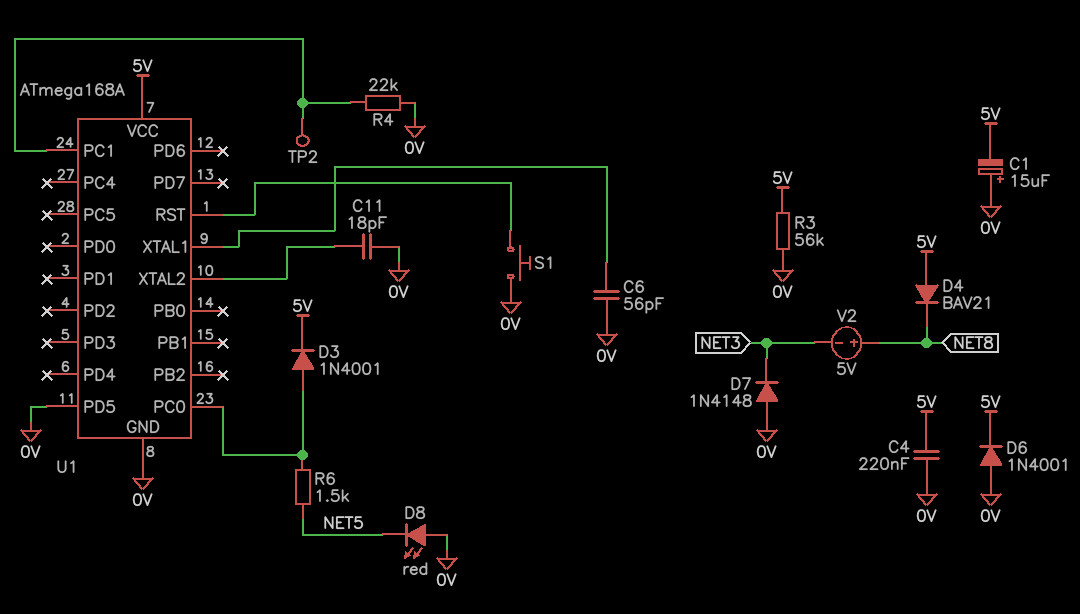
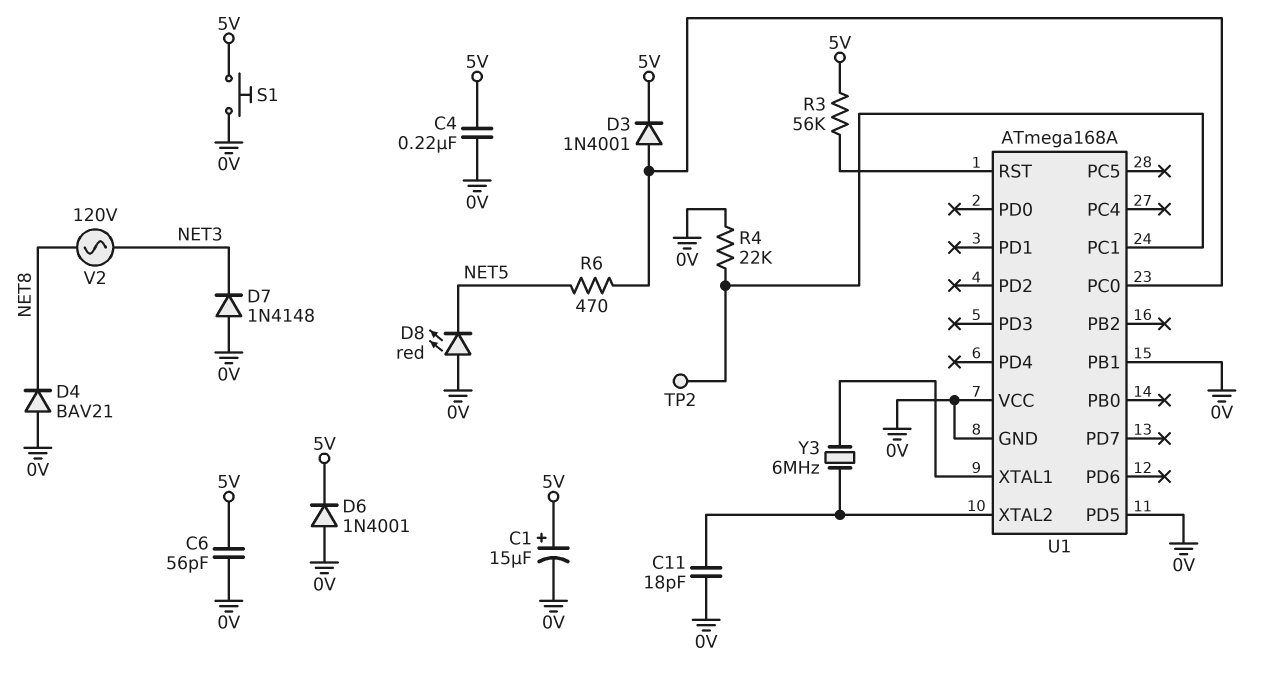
C1: 15uF (plus 0V, minus 5V) -> 15uF (plus 5V, minus 0V)
C6: 56pF (0V, U1/XTAL1) -> 56pF (0V, 5V)
D4: diode BAV21 (A 5V, K NET8) -> diode BAV21 (A 0V, K NET8)
R3: 56k (0V, 5V) -> 56k (5V, U1/RST)
R6: 1.5k (NET5, U1/PC0) -> 470 (NET5, U1/PC0)
S1: button (0V, U1/RST) -> button (0V, 5V)
U1 pin PB1: none -> 0V
U1 pin VCC: 5V -> 0V
V2: 5V (plus NET8, minus NET3) -> AC 120V (NET3, NET8)
Y3: none -> 6MHz (U1/XTAL1, U1/XTAL2)

